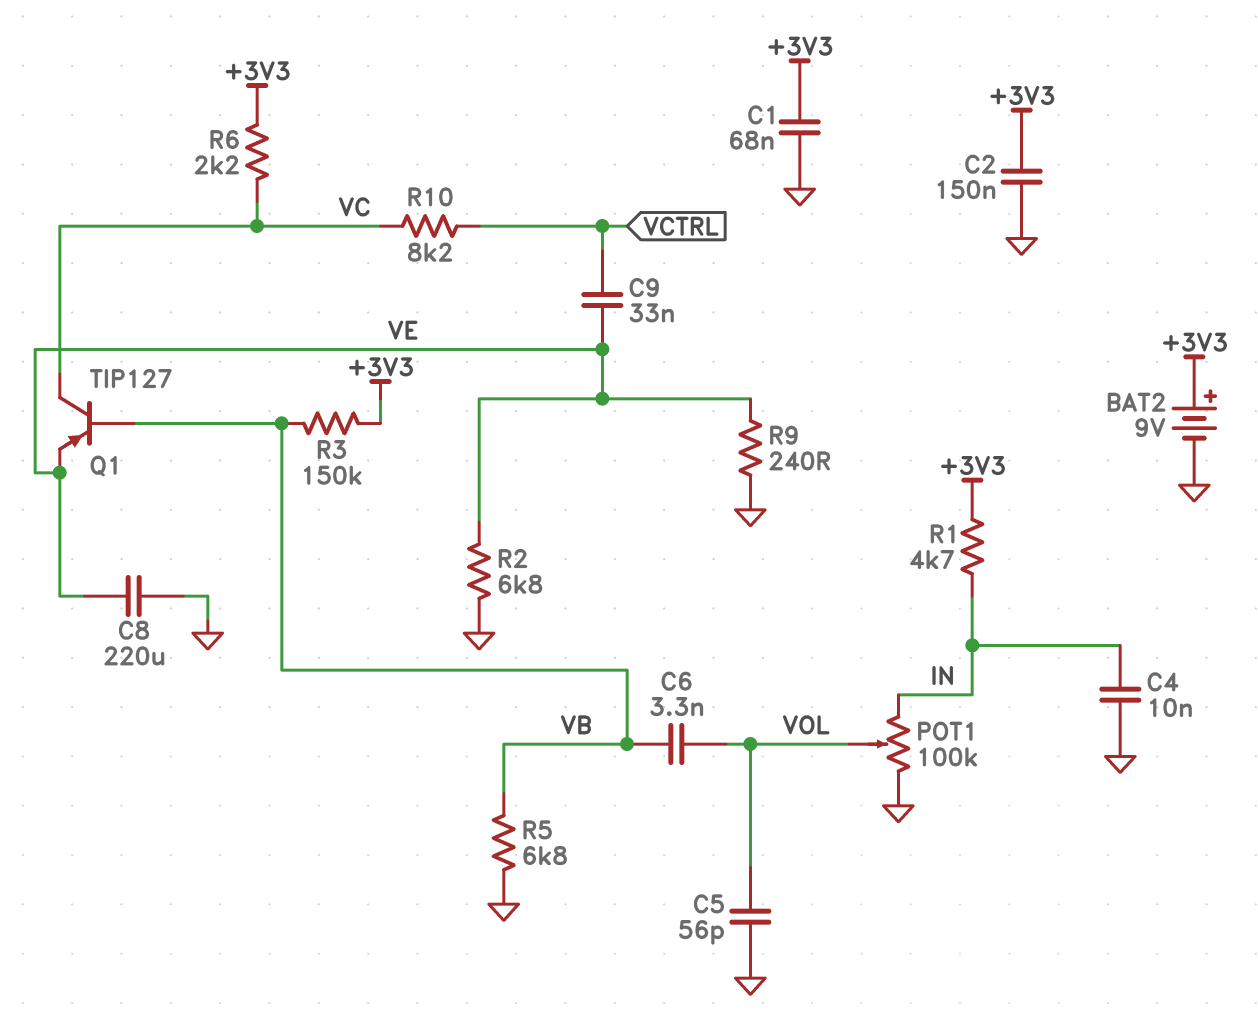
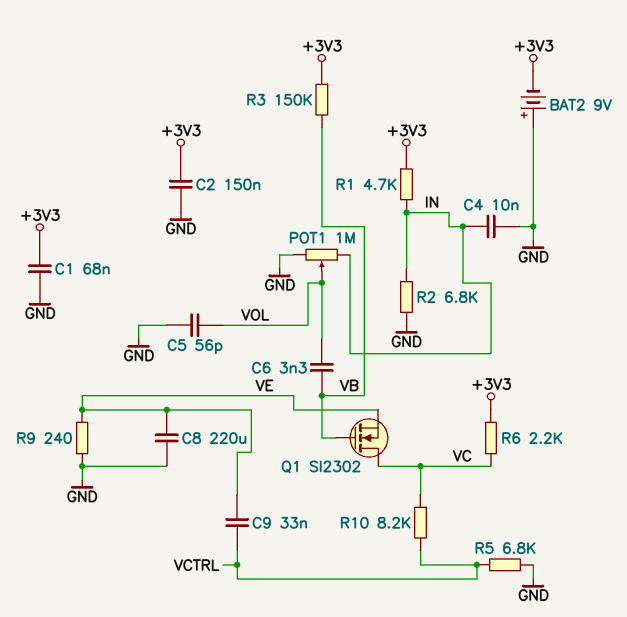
BAT2: 9V (plus +3V3, minus GND) -> 9V (plus GND, minus +3V3)
POT1: 100k (GND, IN, wiper VOL) -> 1M (GND, IN, wiper VOL)
Q1: PNP TIP127 (B VB, C VC, E VE) -> NMOS SI2302 (G VB, D VC, S VE)
R2: 6.8k (GND, VE) -> 6.8k (GND, IN)
R5: 6.8k (GND, VB) -> 6.8k (GND, VCTRL)

